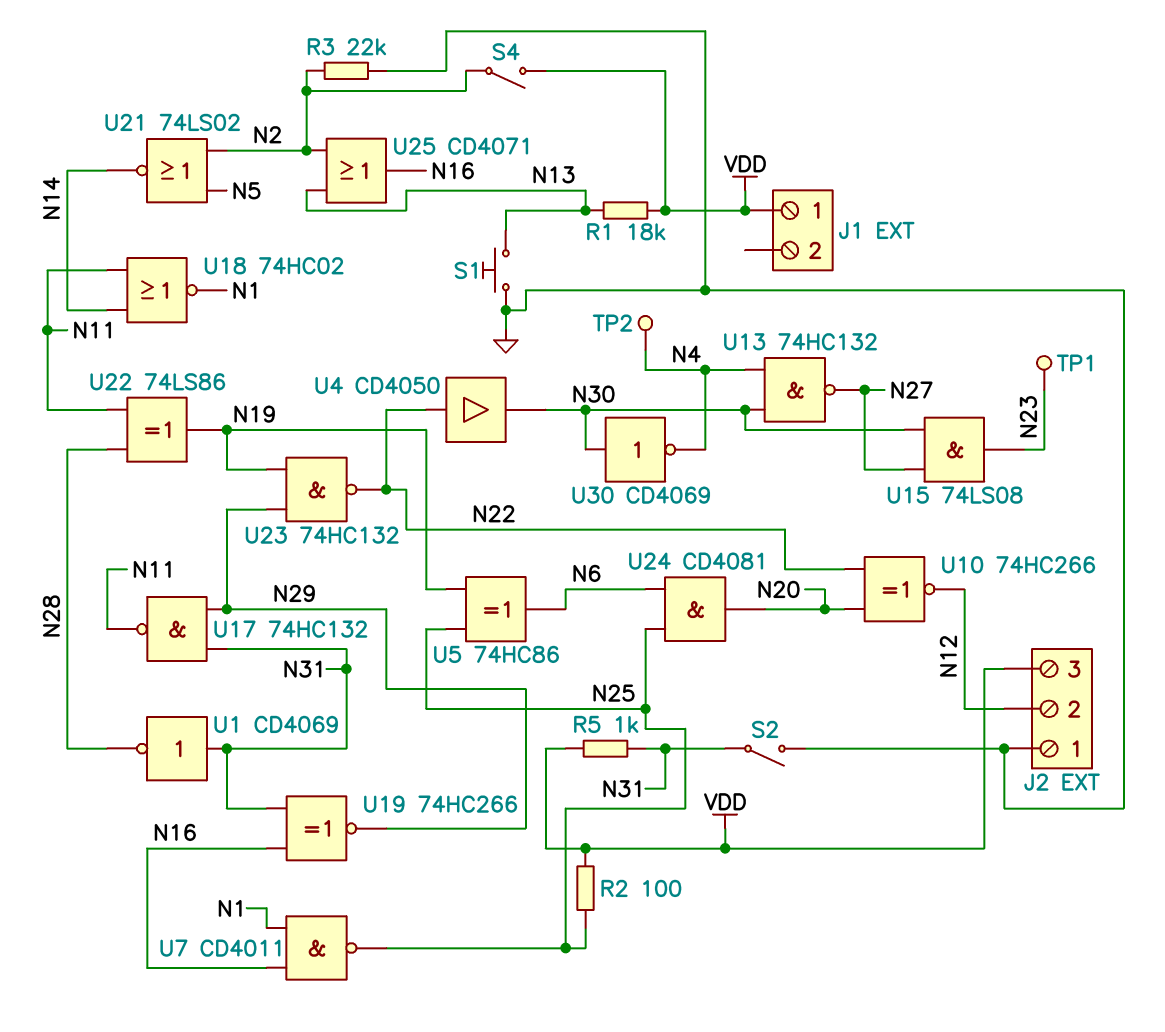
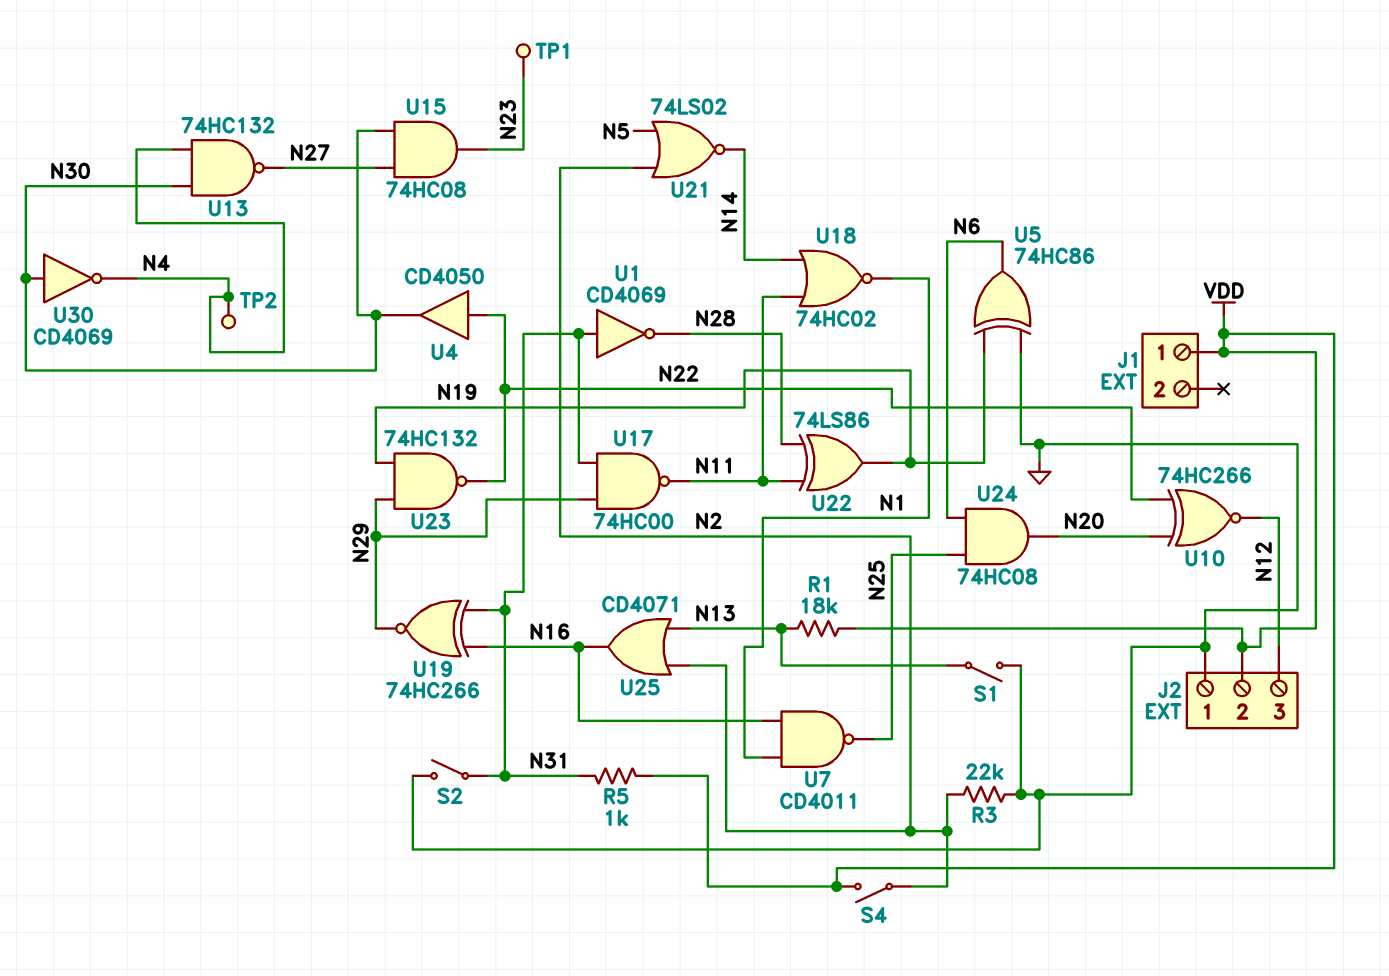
J2 pin 2: N12 -> VDD
J2 pin 3: VDD -> N12
R2: 100 (N25, VDD) -> none
S1: button (GND, N13) -> switch (GND, N13)
U5: XOR 74HC86 (in N19, in N25, out N6) -> XOR 74HC86 (in GND, in N19, out N6)
U15: AND 74LS08 (in N27, in N30, out N23) -> AND 74HC08 (in N27, in N30, out N23)
U17: NAND 74HC132 (in N29, in N31, out N11) -> NAND 74HC00 (in N29, in N31, out N11)
U24: AND CD4081 (in N6, in N25, out N20) -> AND 74HC08 (in N6, in N25, out N20)

